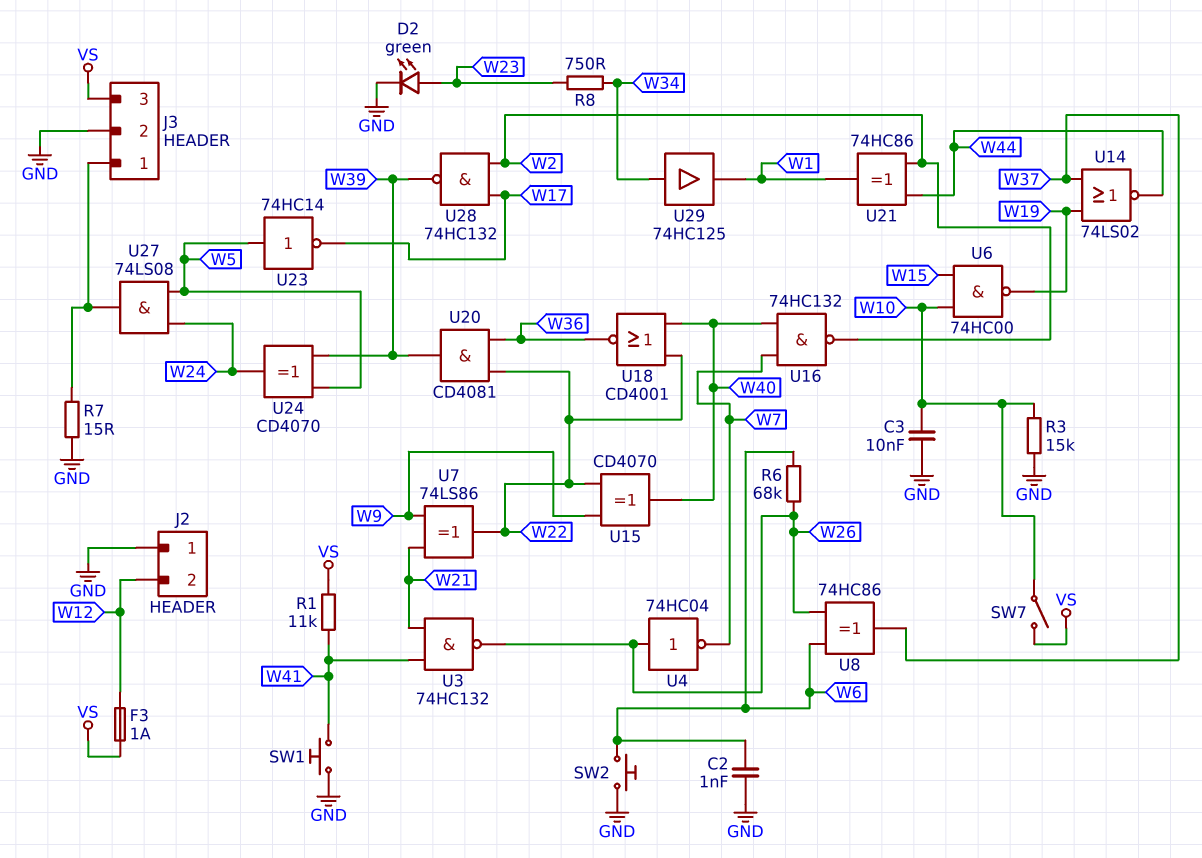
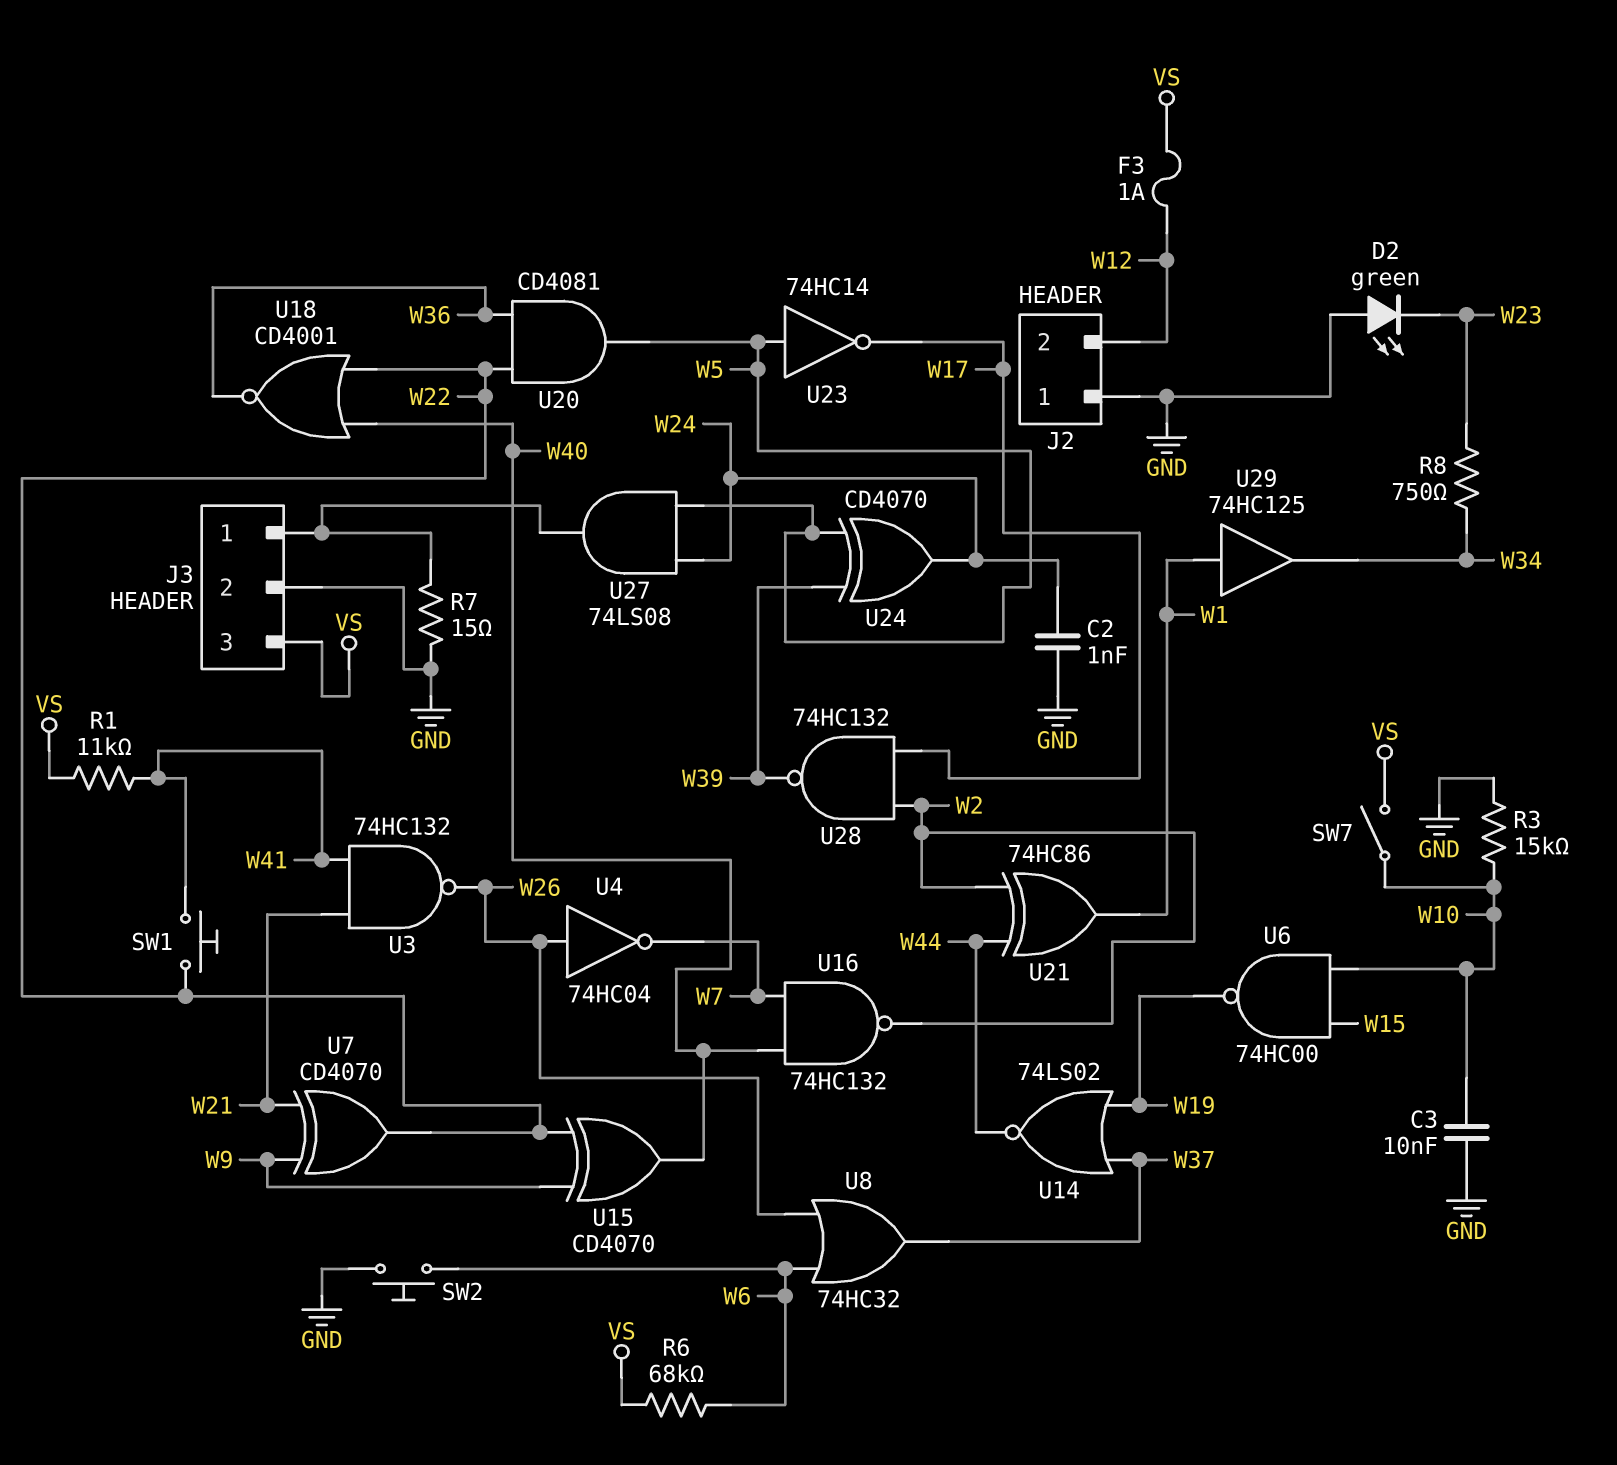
C2: 1nF (GND, W6) -> 1nF (GND, W24)
D2: LED green (A W23, K GND) -> LED green (A GND, K W23)
R6: 68k (W6, W26) -> 68k (VS, W6)
SW1: button (GND, W41) -> button (W22, W41)
U7: XOR 74LS86 (in W9, in W21, out W22) -> XOR CD4070 (in W9, in W21, out W22)
U8: XOR 74HC86 (in W6, in W26, out W37) -> OR 74HC32 (in W6, in W26, out W37)
U20: AND CD4081 (in W22, in W36, out W39) -> AND CD4081 (in W22, in W36, out W5)
U29: buffer 74HC125 (in W34, out W1) -> buffer 74HC125 (in W1, out W34)

